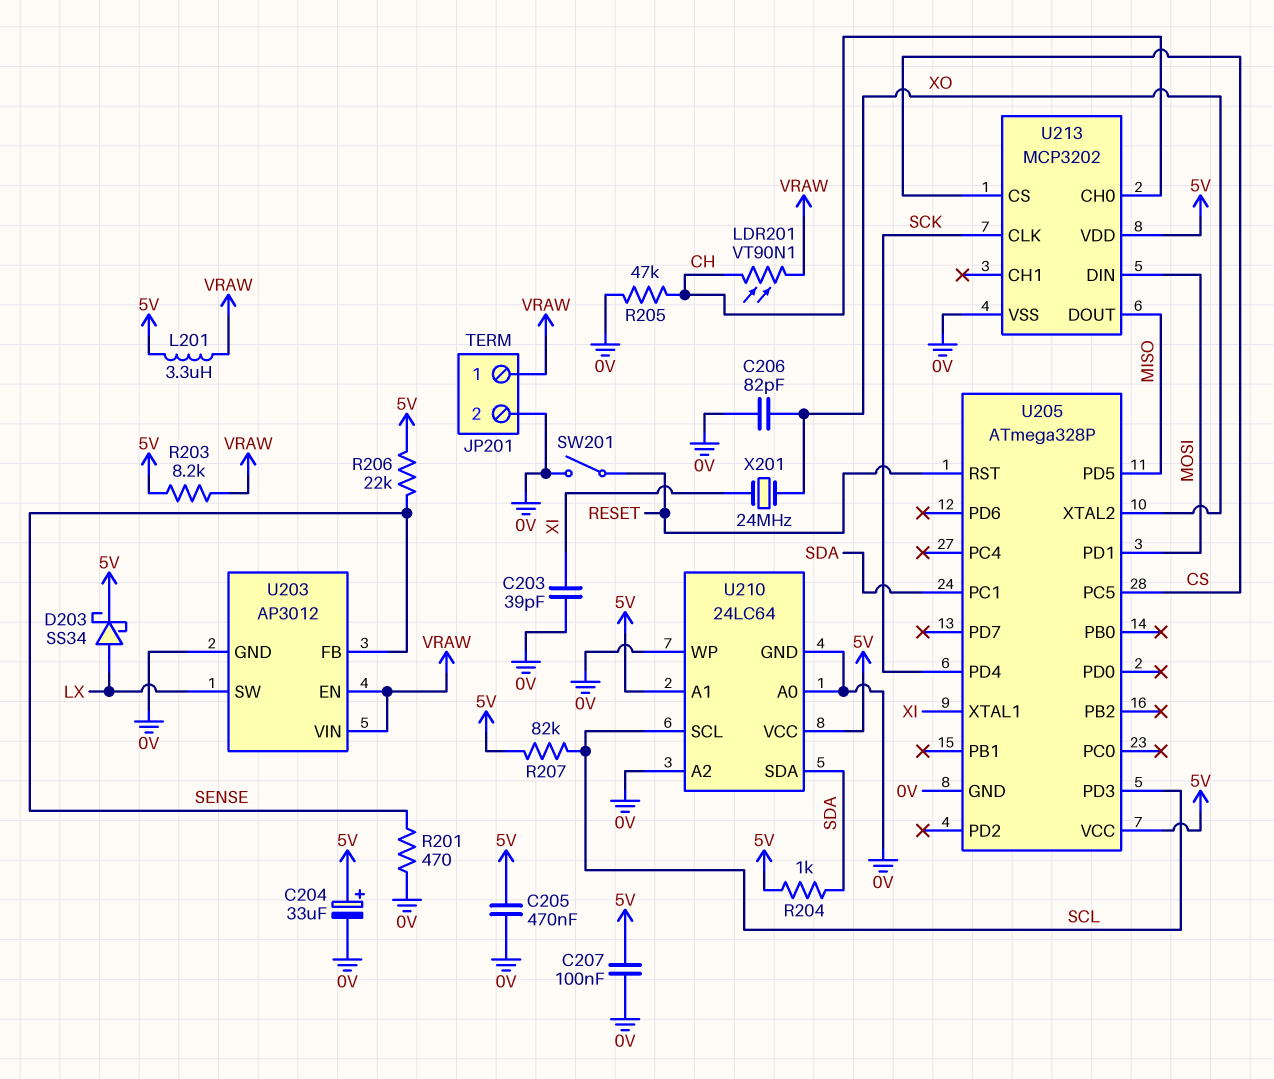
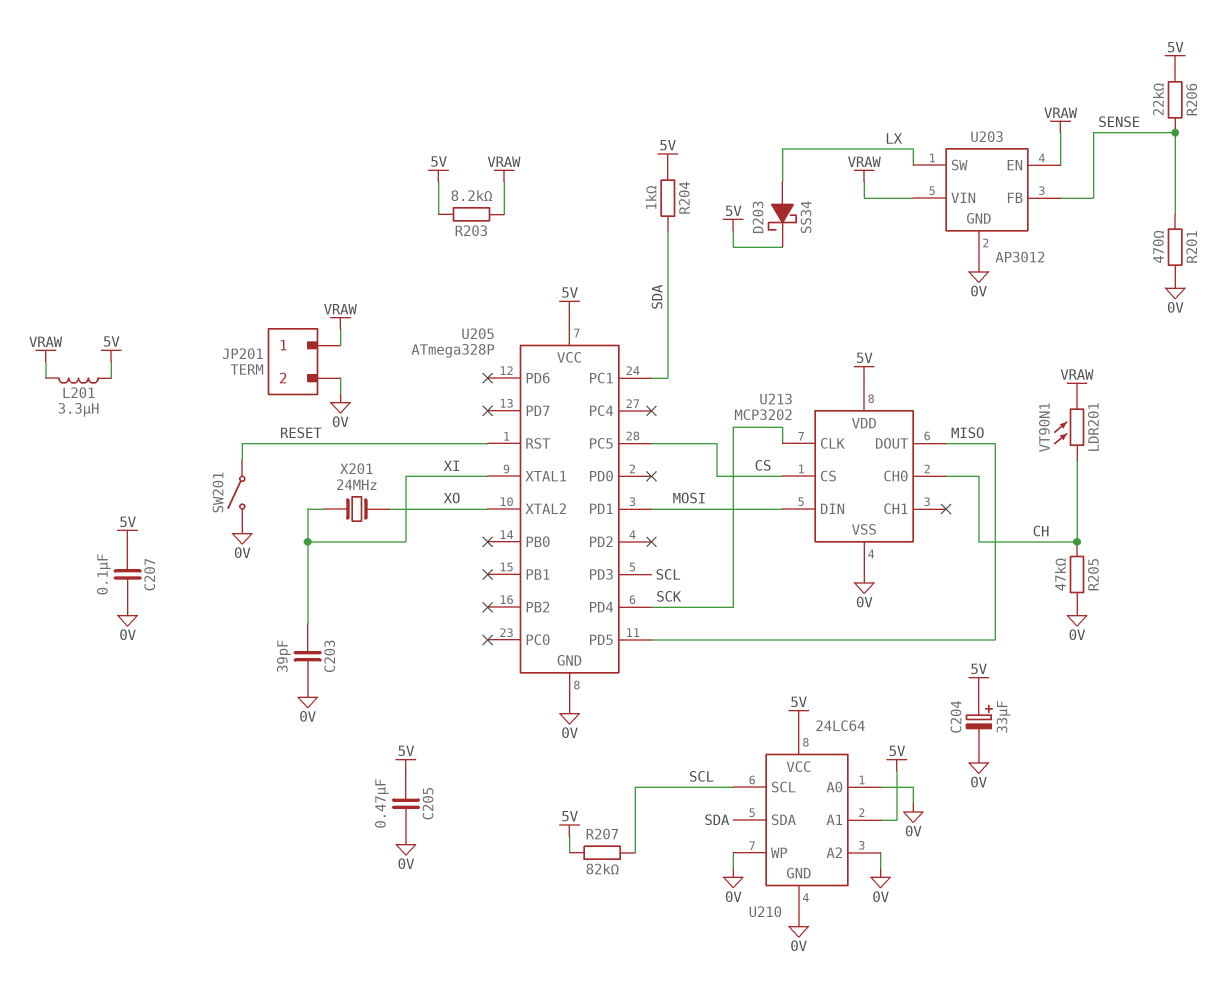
C206: 82pF (0V, XO) -> none

